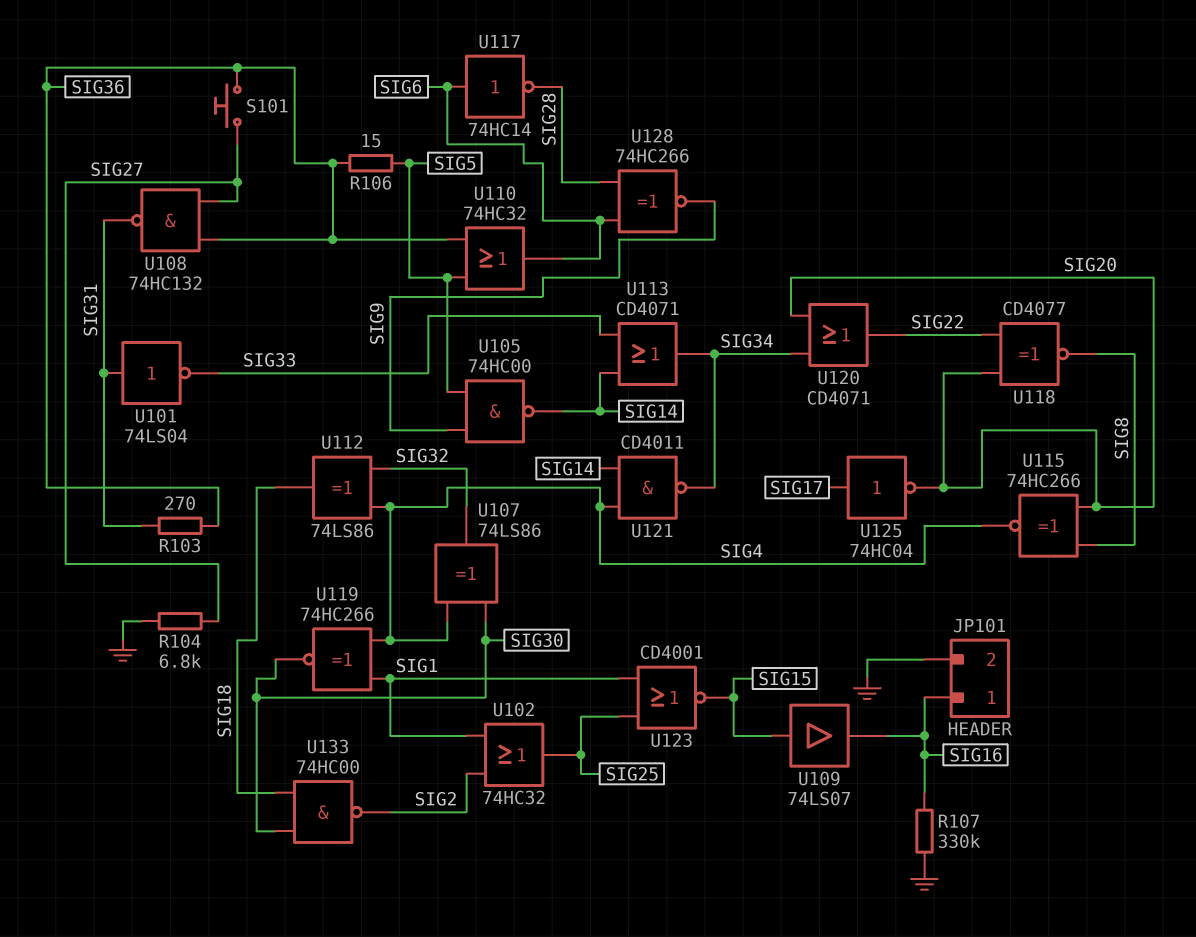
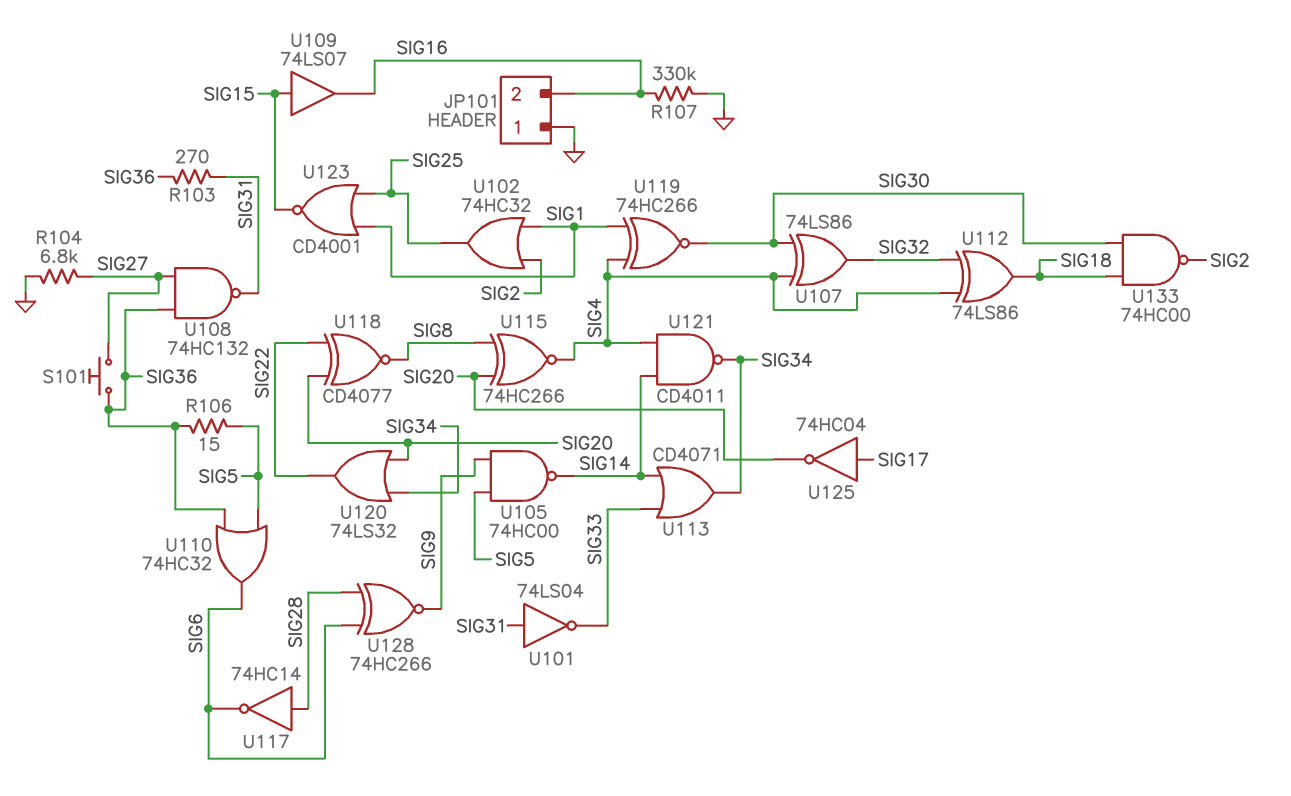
JP101 pin 1: SIG16 -> GND
JP101 pin 2: GND -> SIG16
U117: NOT 74HC14 (in SIG6, out SIG28) -> NOT 74HC14 (in SIG28, out SIG6)
U120: OR CD4071 (in SIG20, in SIG34, out SIG22) -> OR 74LS32 (in SIG20, in SIG34, out SIG22)

